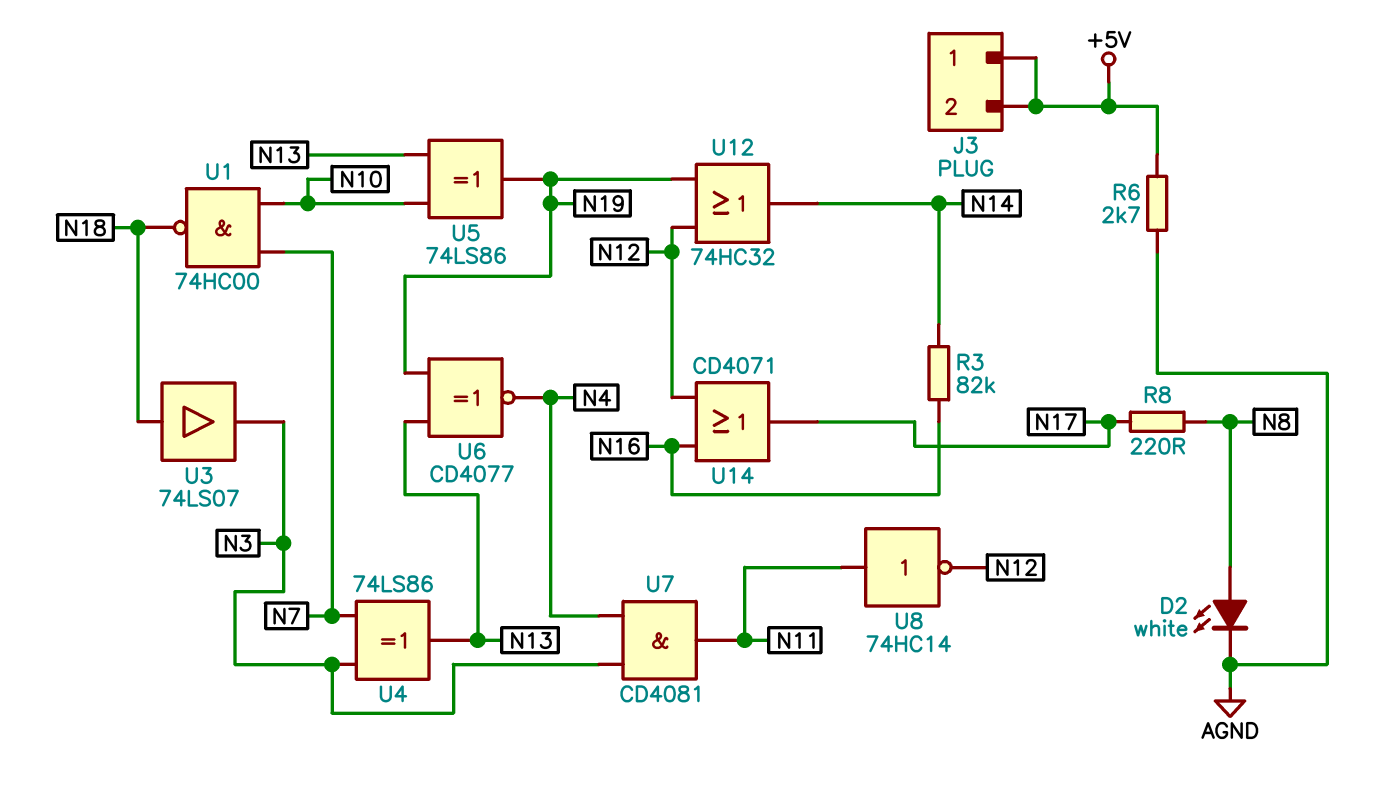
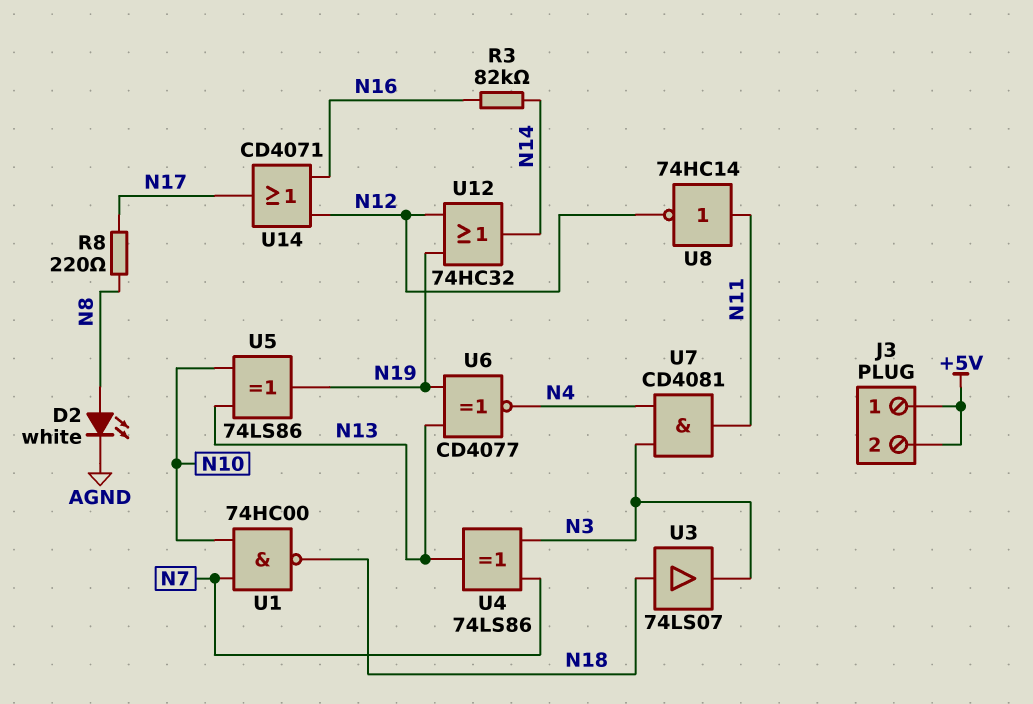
R6: 2.7k (+5V, AGND) -> none

